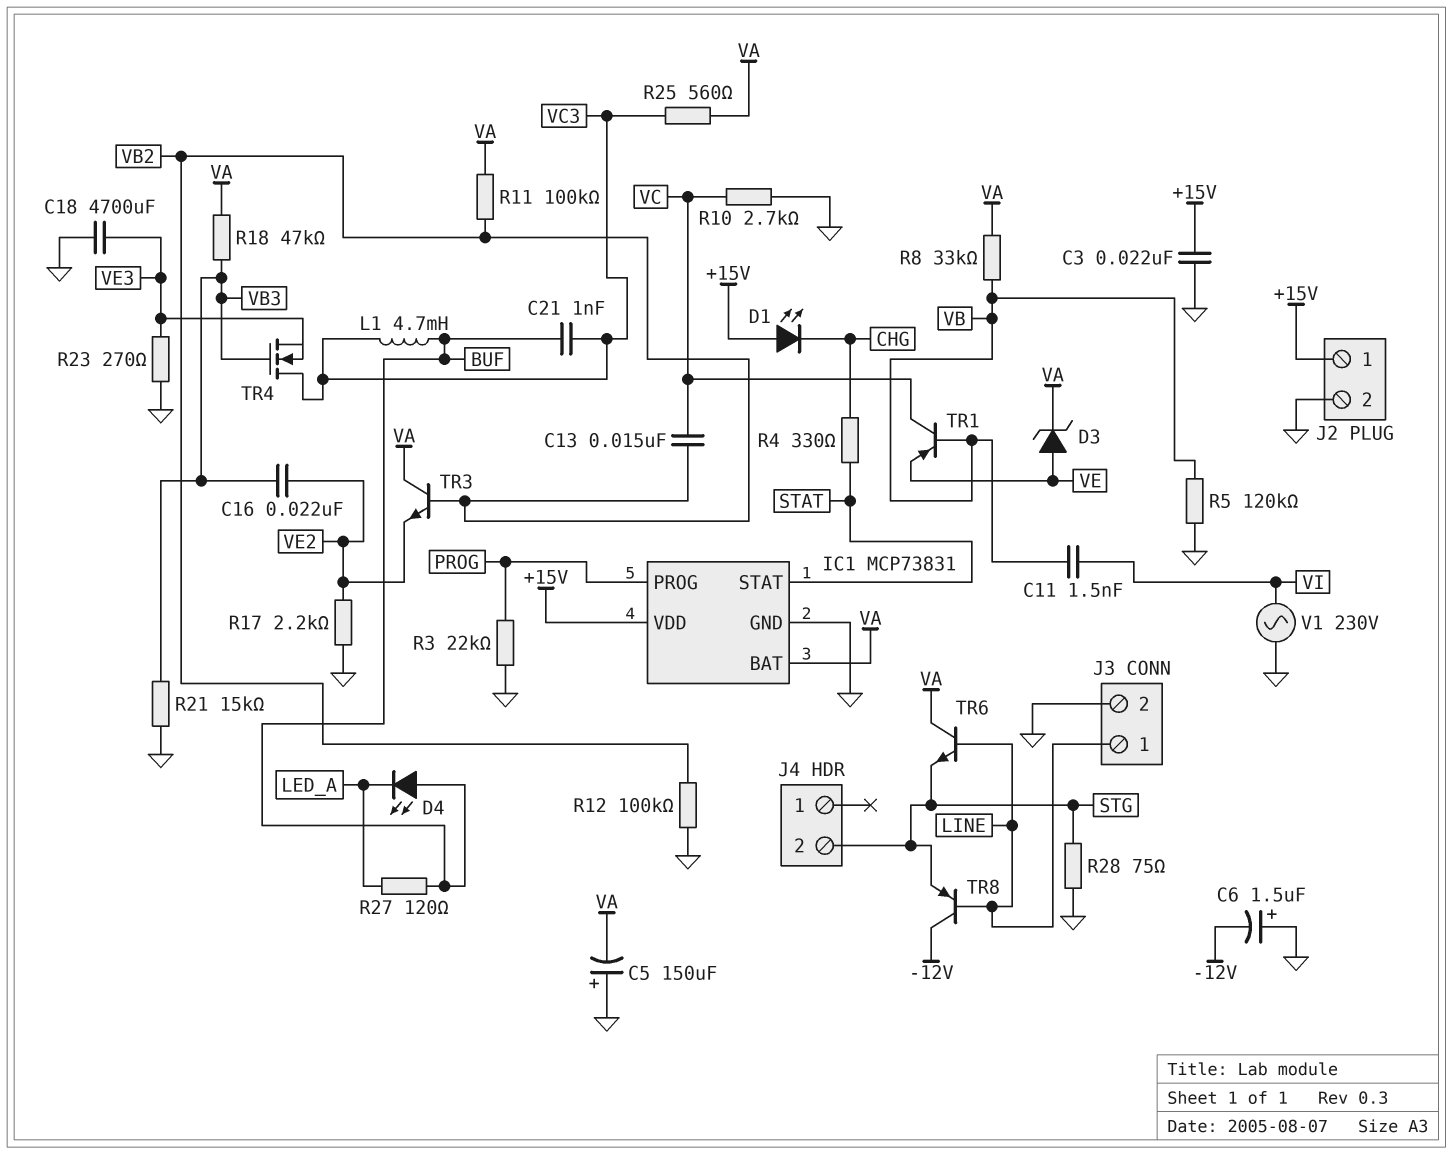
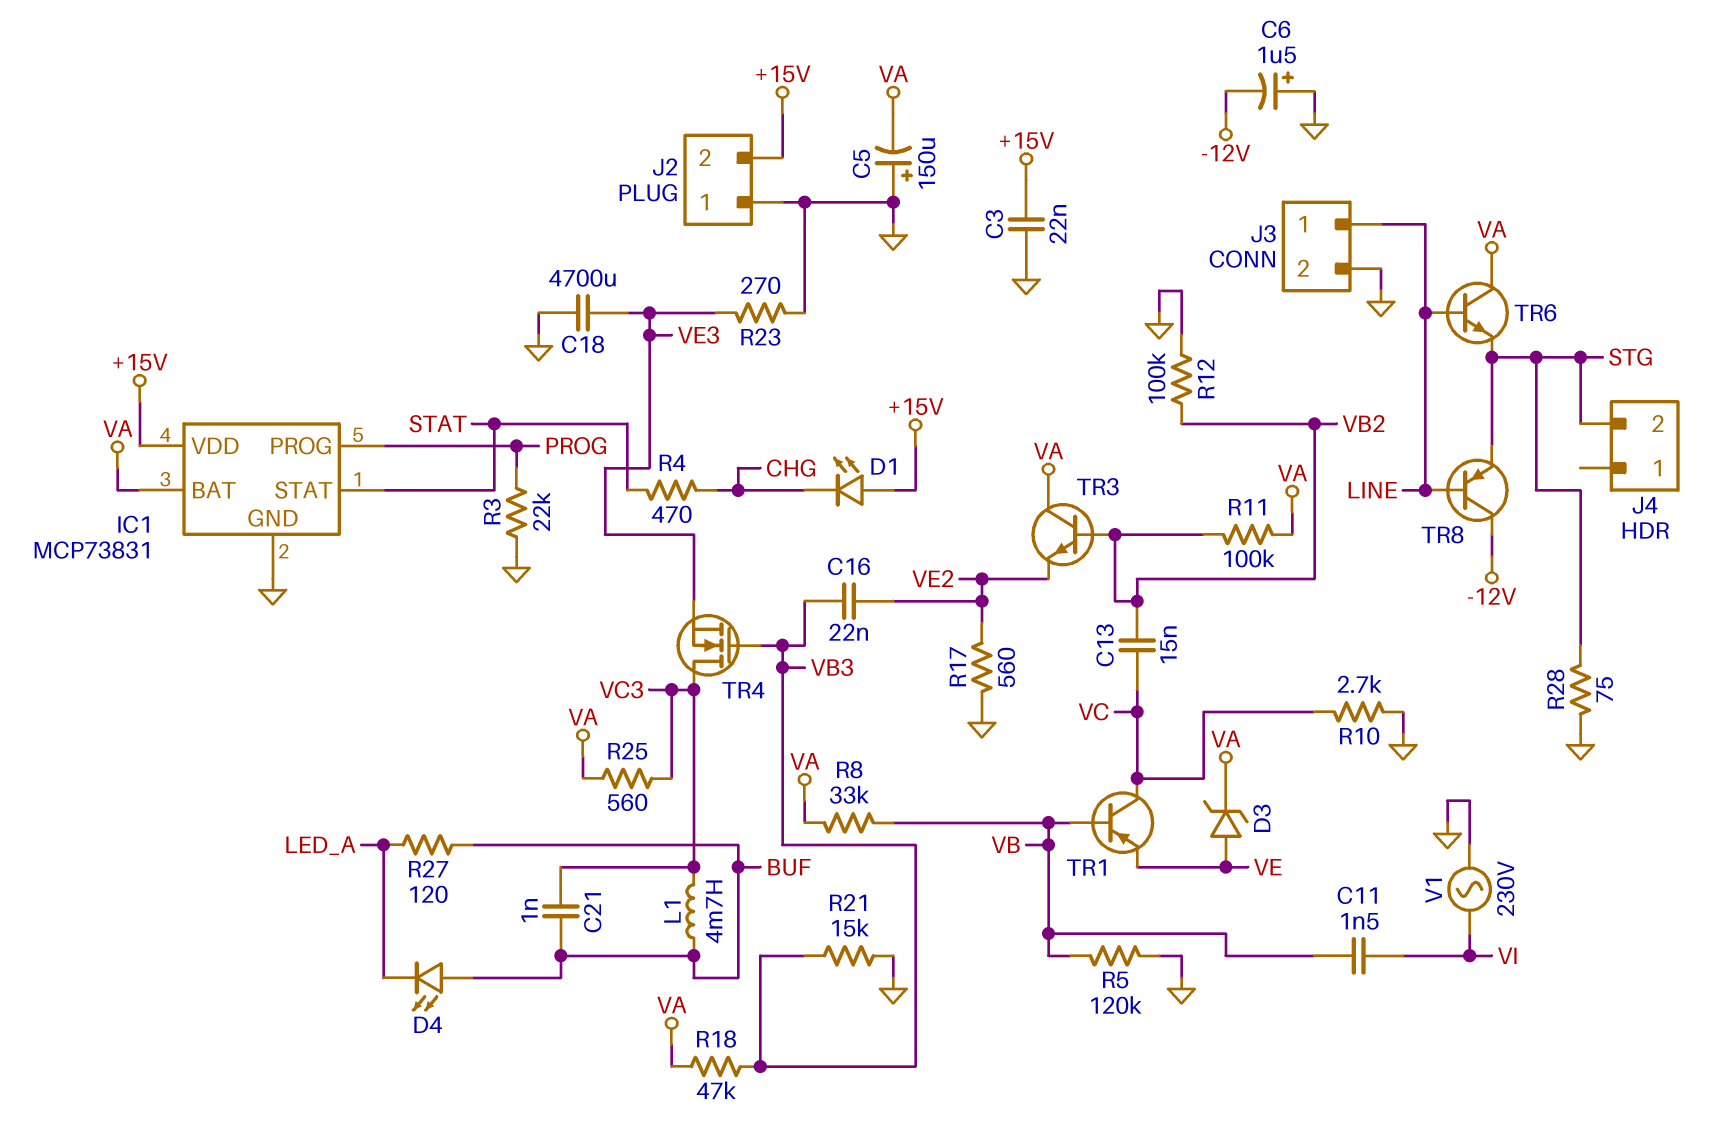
J2 pin 1: +15V -> GND
J2 pin 2: GND -> +15V
R4: 330 (CHG, STAT) -> 470 (CHG, STAT)
R17: 2.2k (GND, VE2) -> 560 (GND, VE2)

